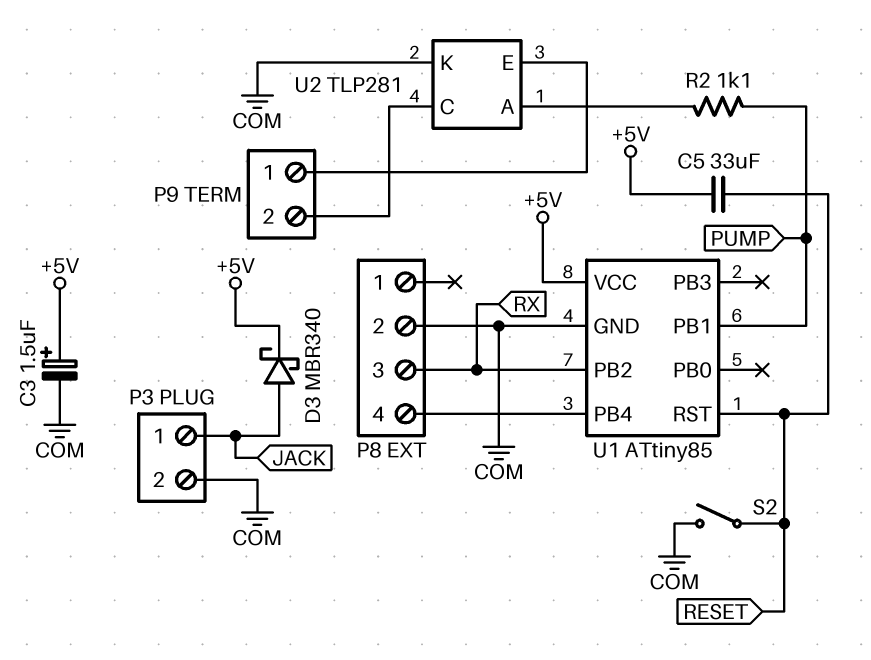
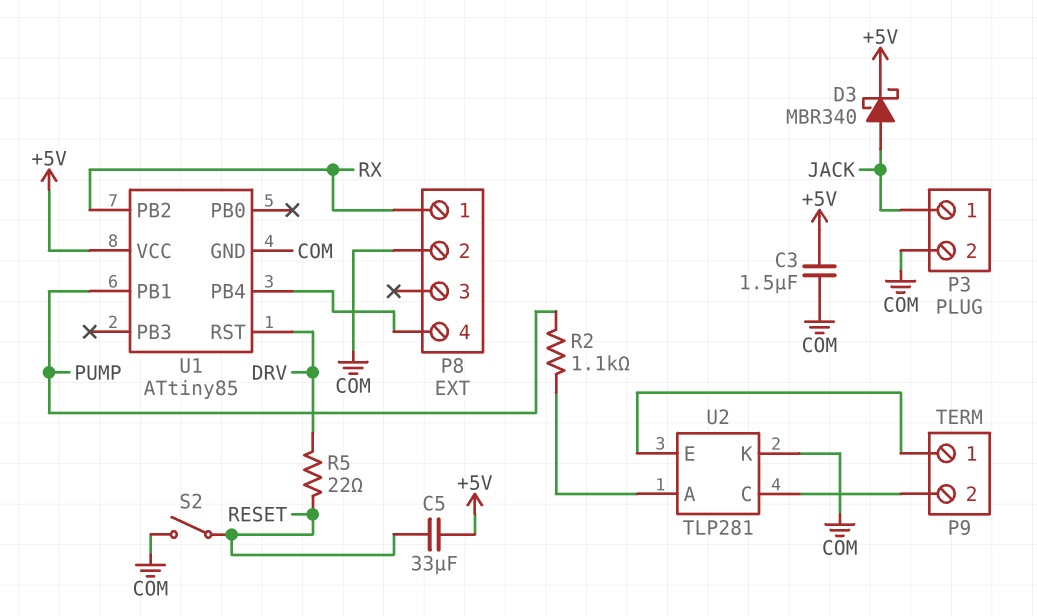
C3: 1.5uF (plus +5V, minus COM) -> 1.5uF (+5V, COM)
P8 pin 1: none -> RX
P8 pin 3: RX -> none
R5: none -> 22 (DRV, RESET)
U1 pin RST: RESET -> DRV

